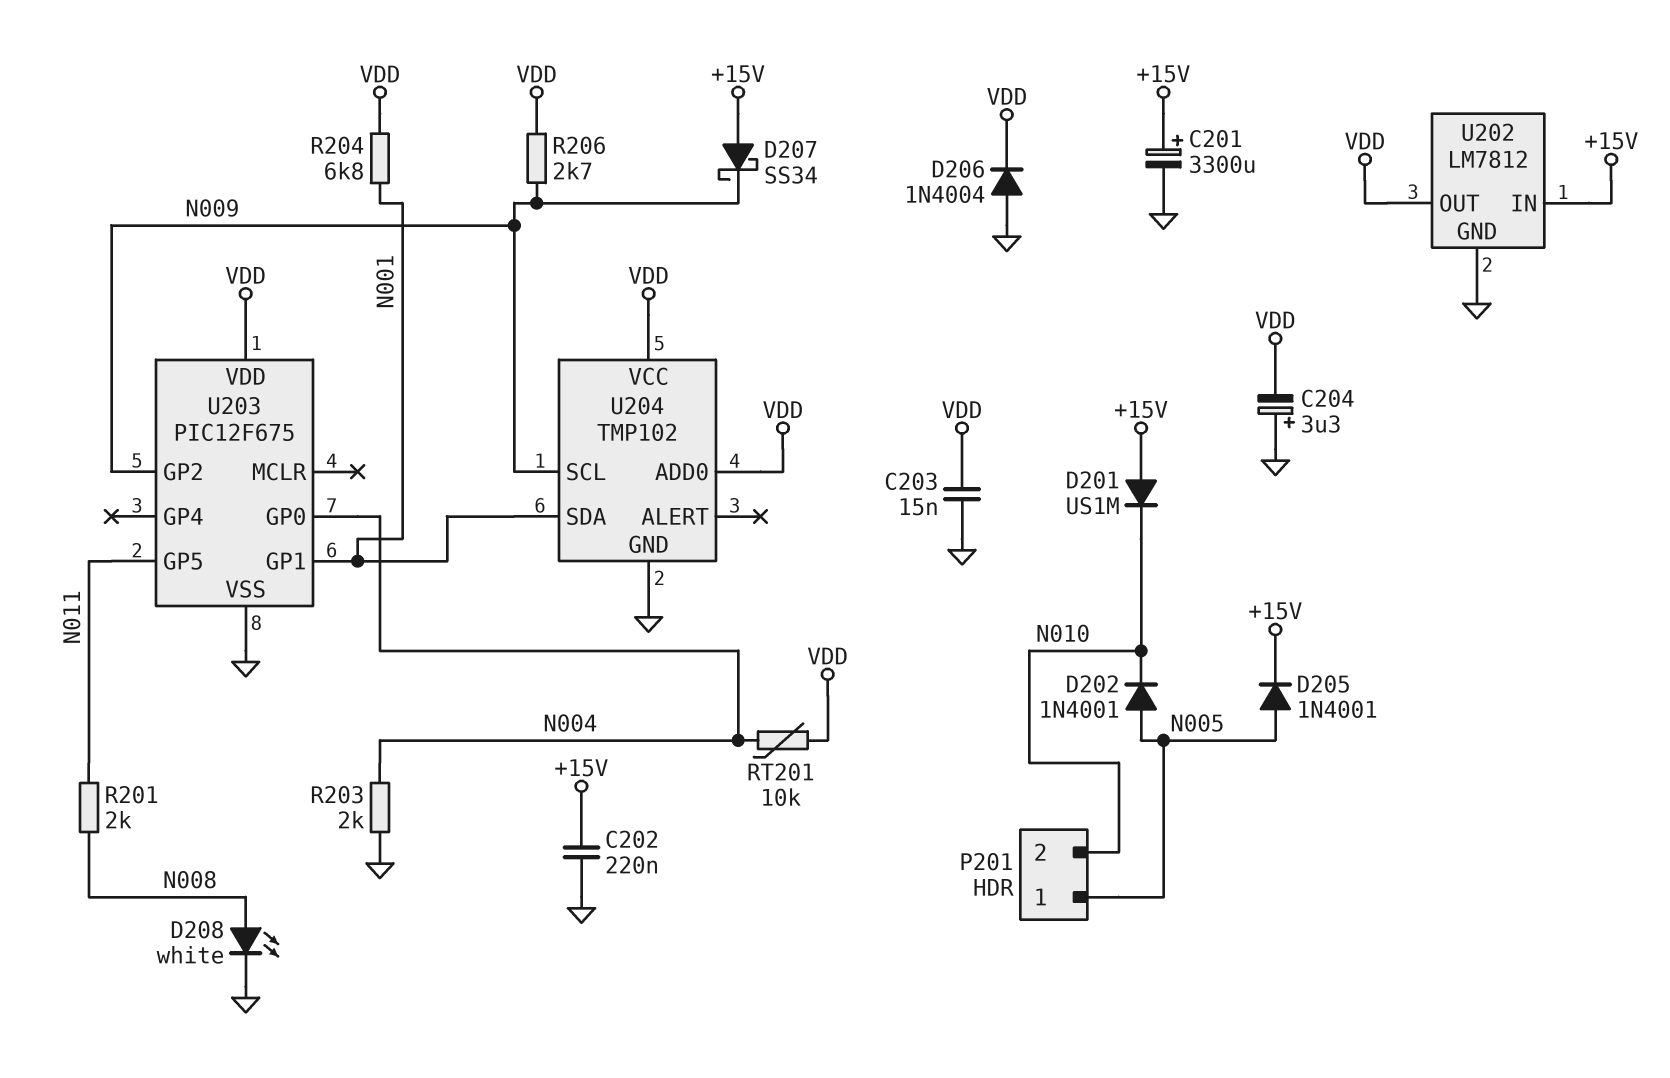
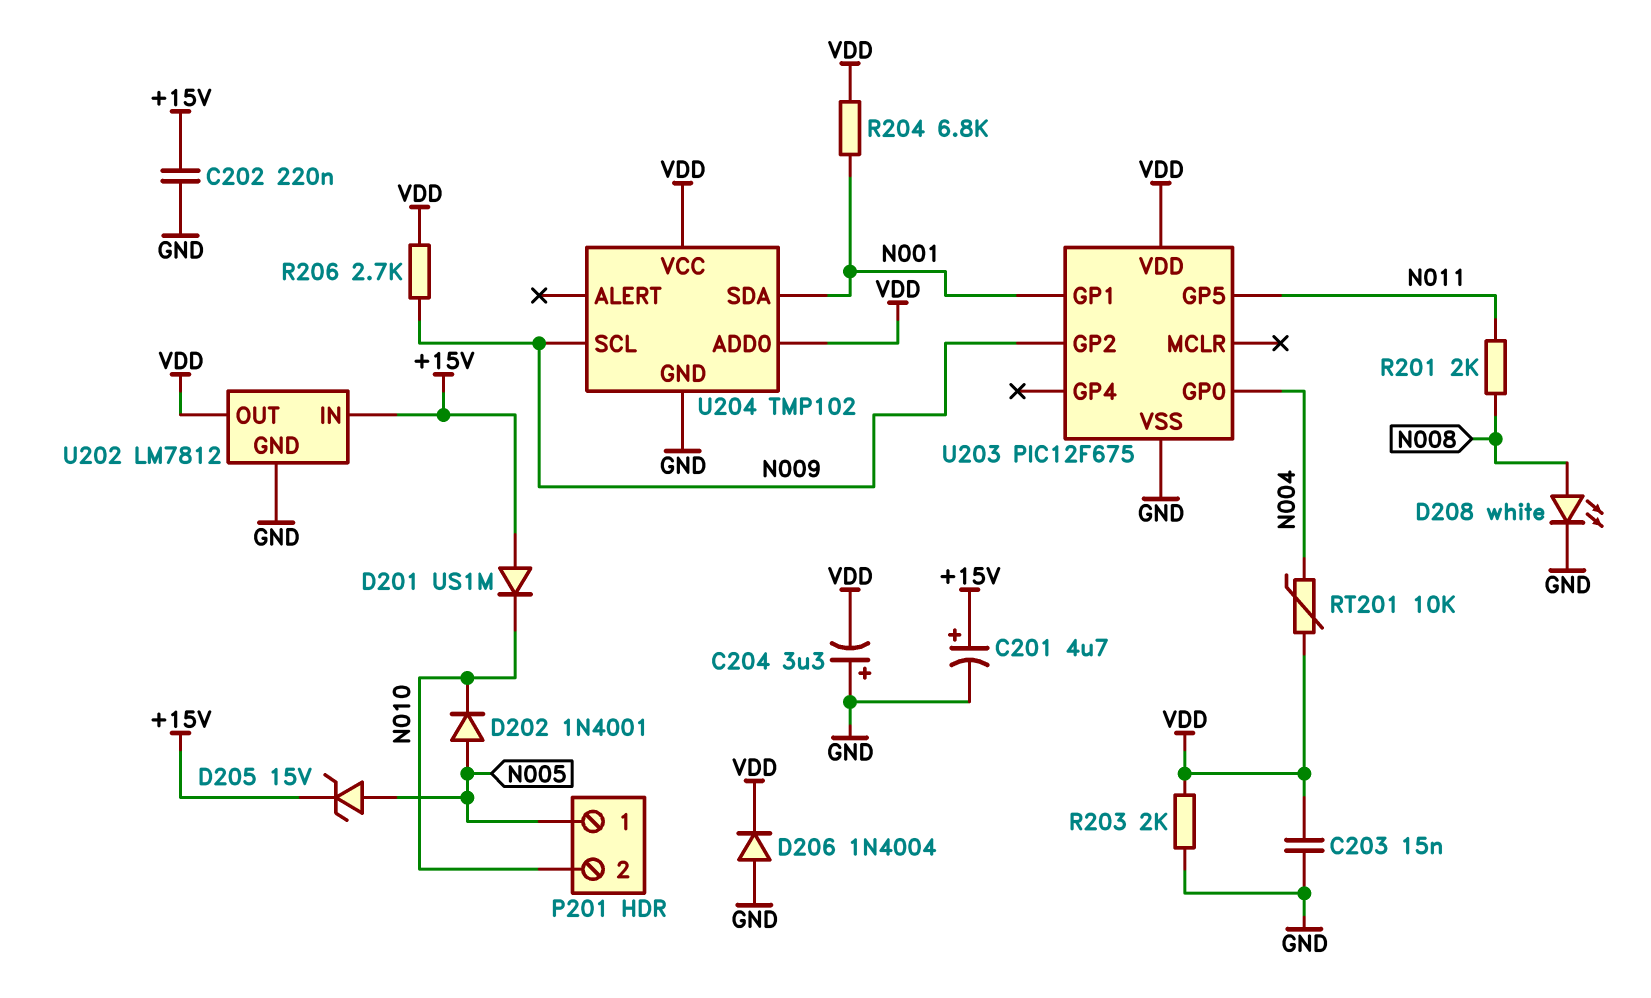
C201: 3300uF (plus +15V, minus GND) -> 4.7uF (plus +15V, minus GND)
D205: diode 1N4001 (A N005, K +15V) -> zener 15V (A N005, K +15V)
D207: schottky SS34 (A +15V, K N009) -> none
R203: 2k (GND, N004) -> 2k (GND, VDD)

